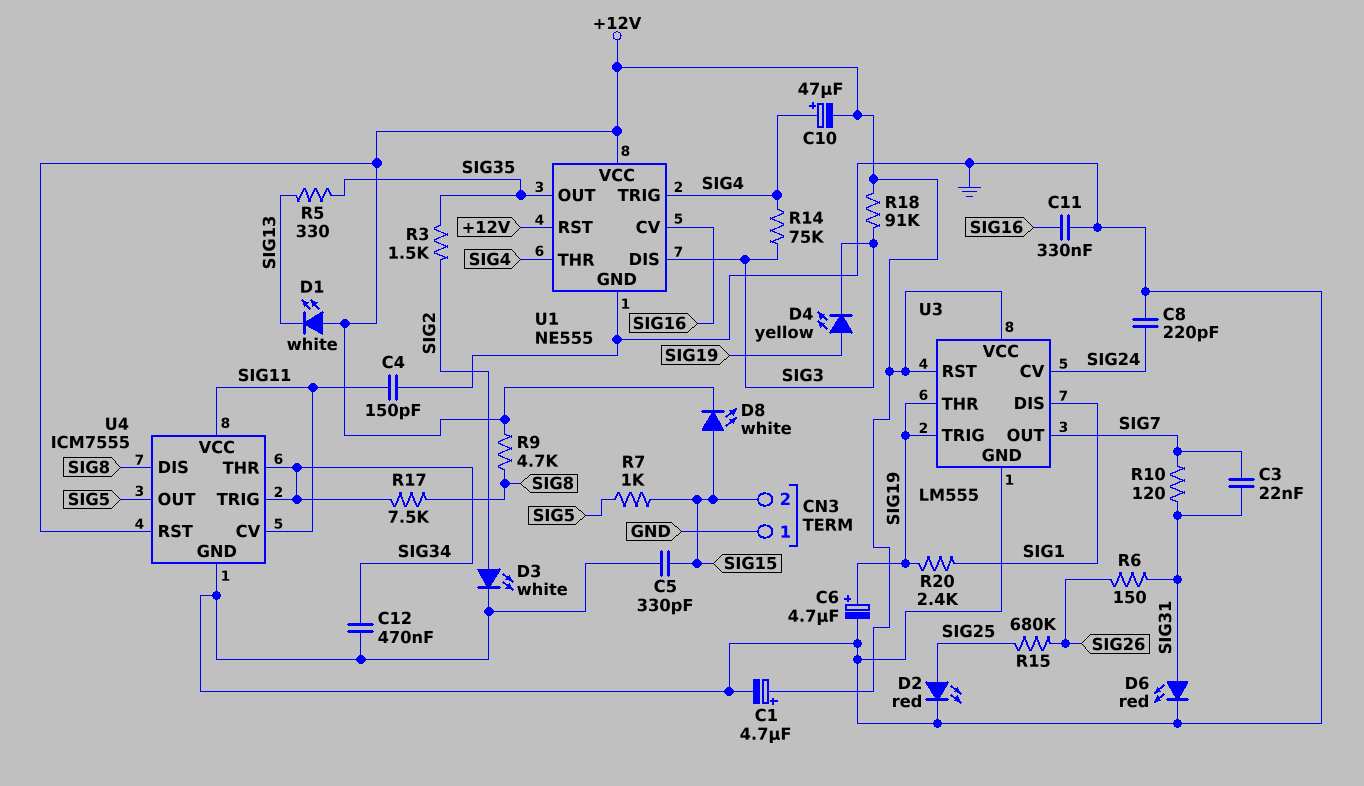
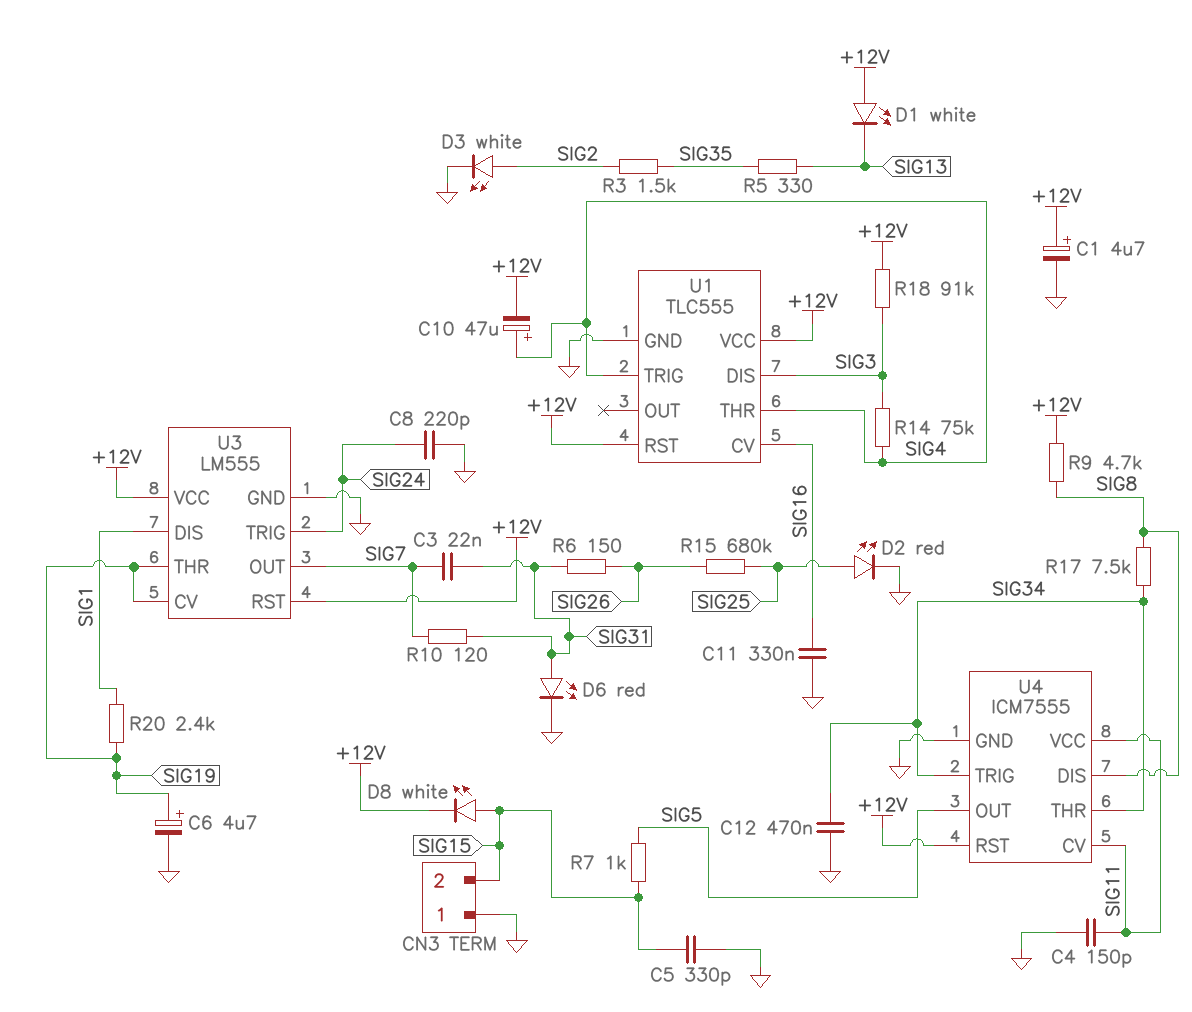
D4: LED yellow (A SIG19, K SIG3) -> none
U1: NE555 -> TLC555
U1 pin OUT: SIG35 -> none
U3 pin CV: SIG24 -> SIG19
U3 pin TRIG: SIG19 -> SIG24

